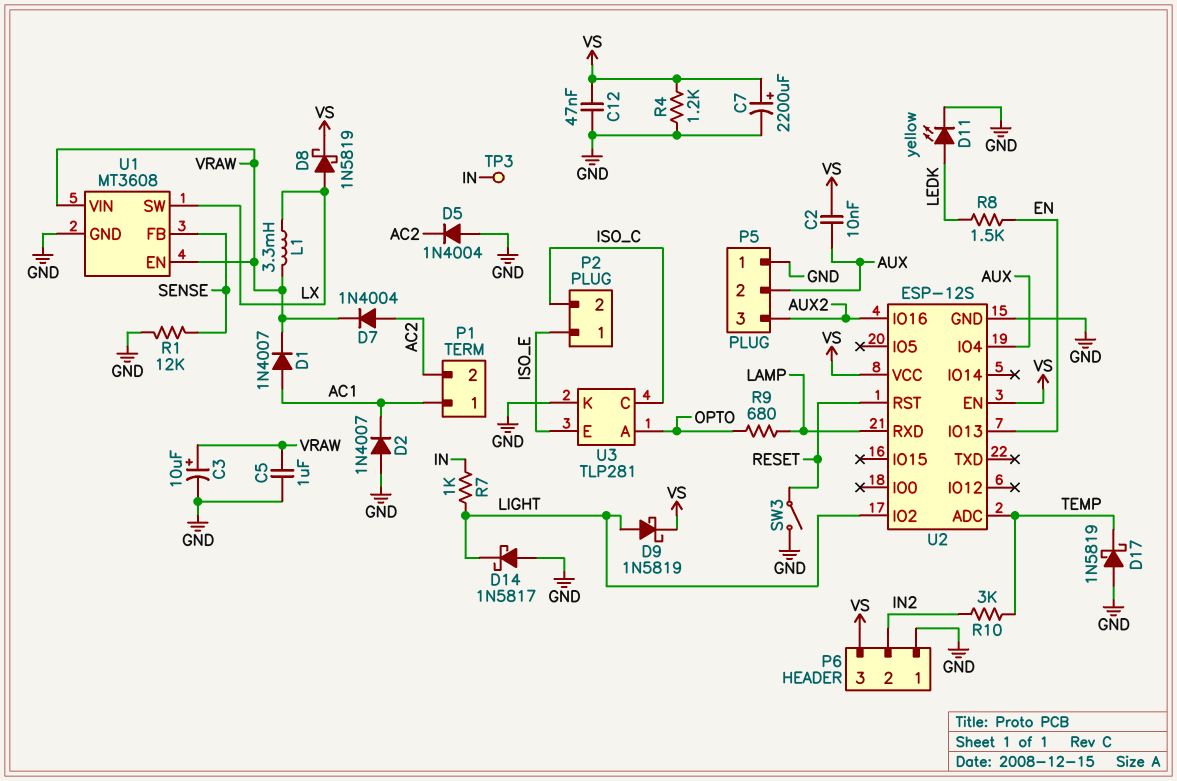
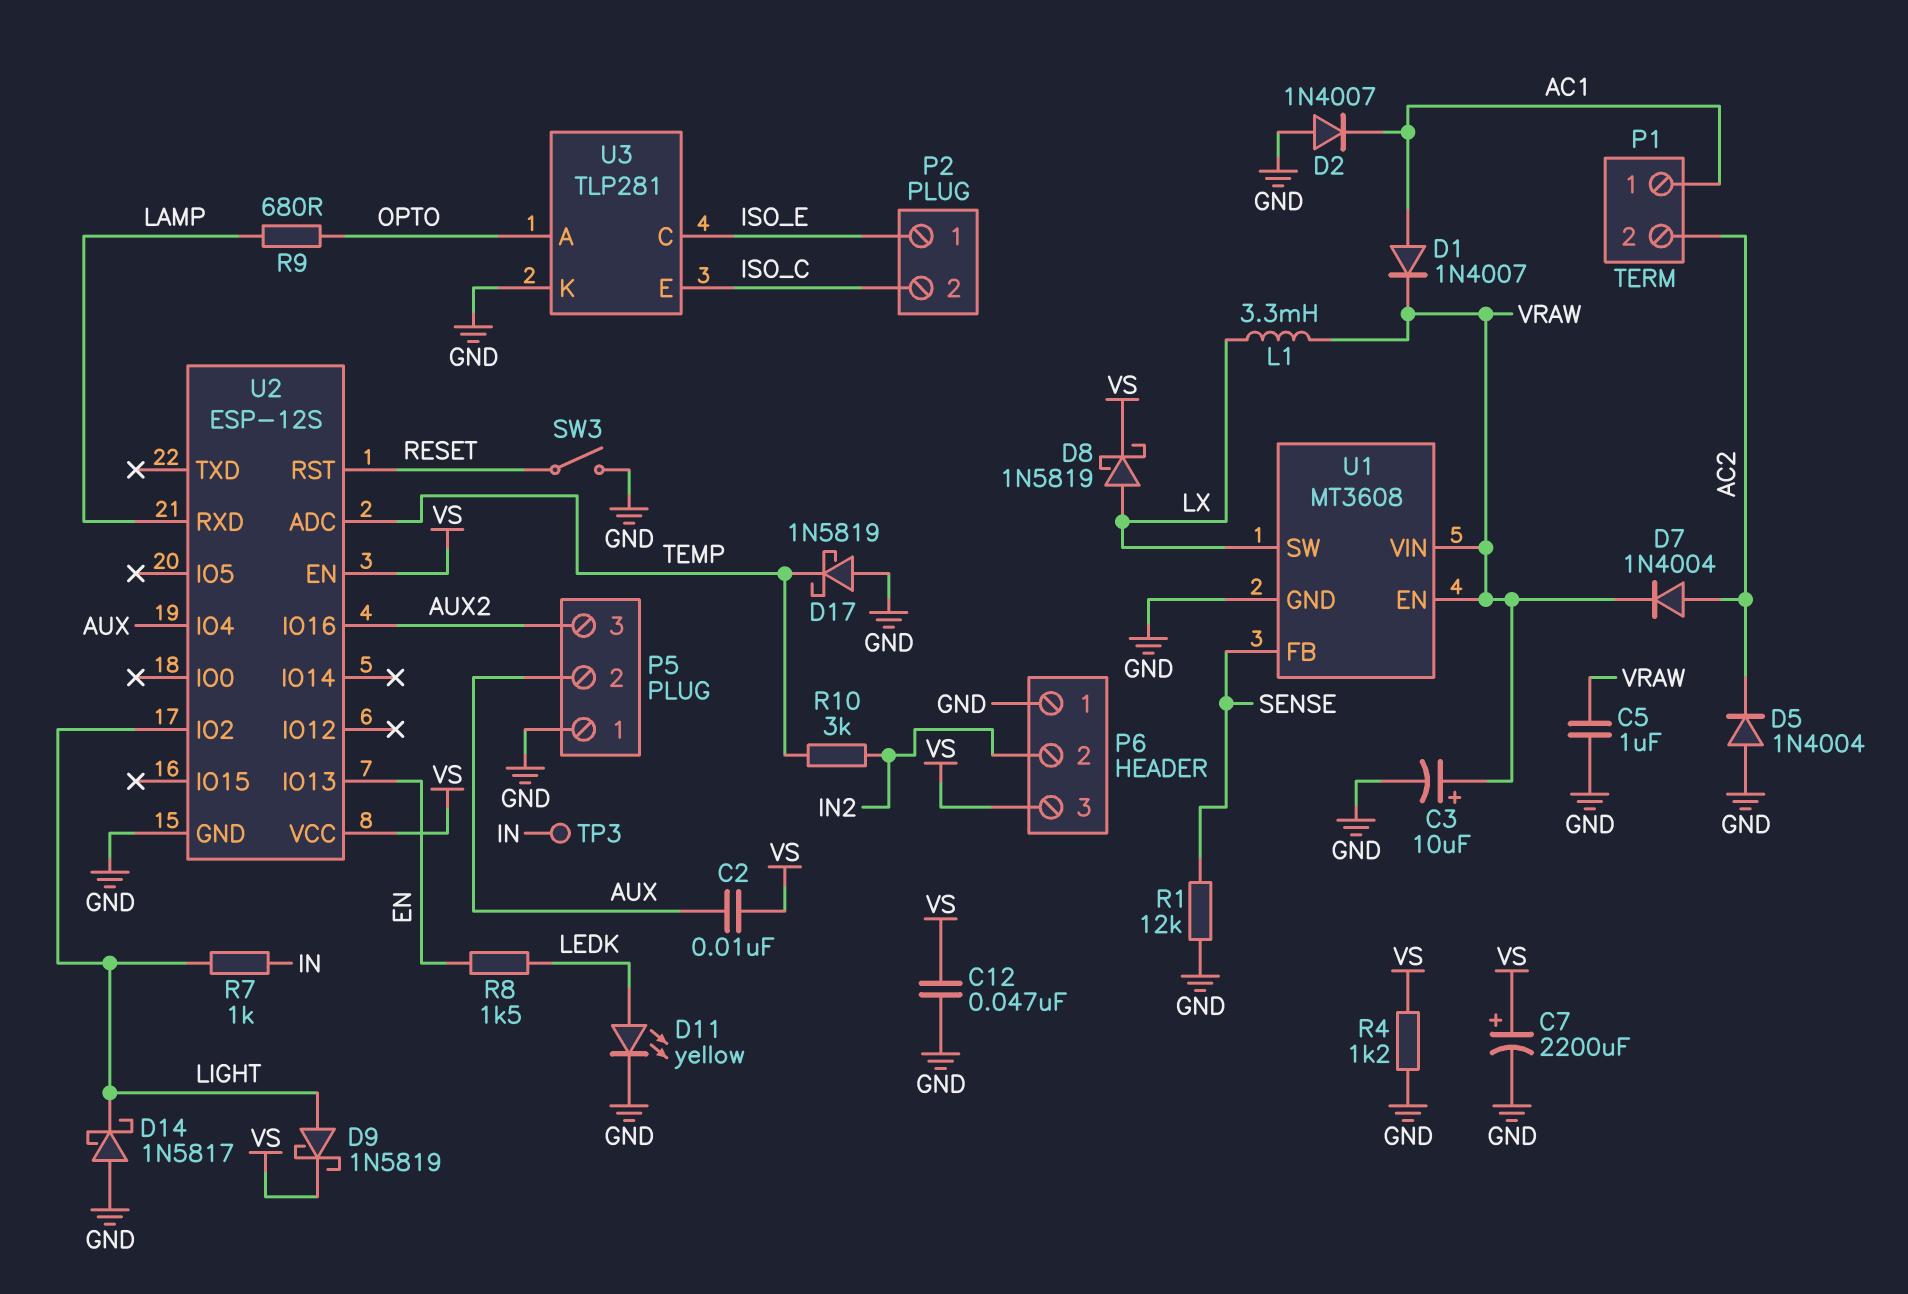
U3 pin C: ISO_C -> ISO_E
U3 pin E: ISO_E -> ISO_C

